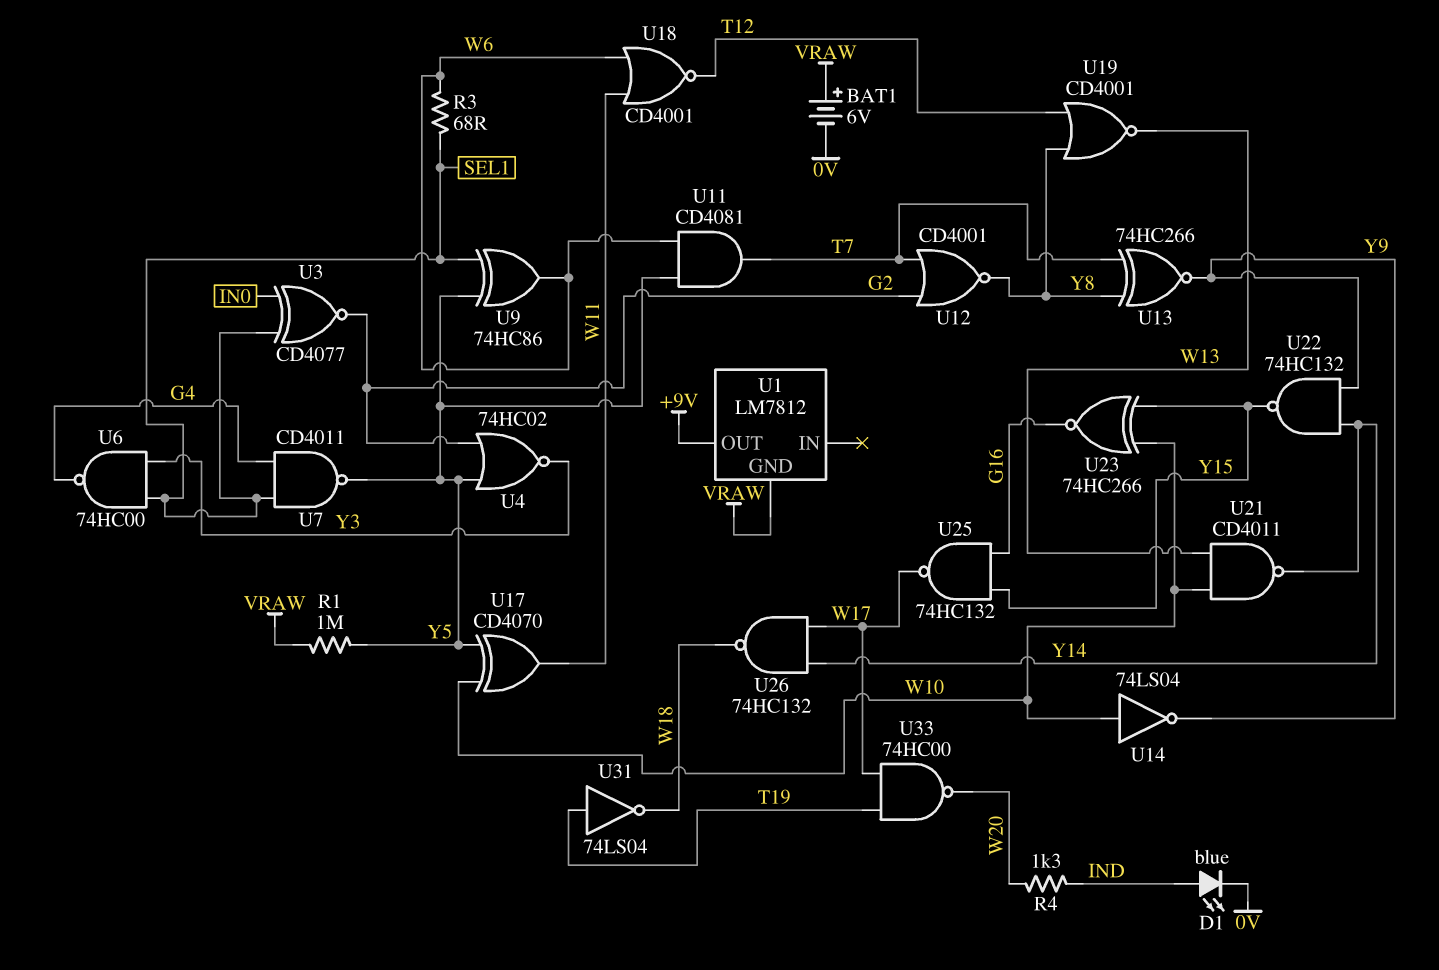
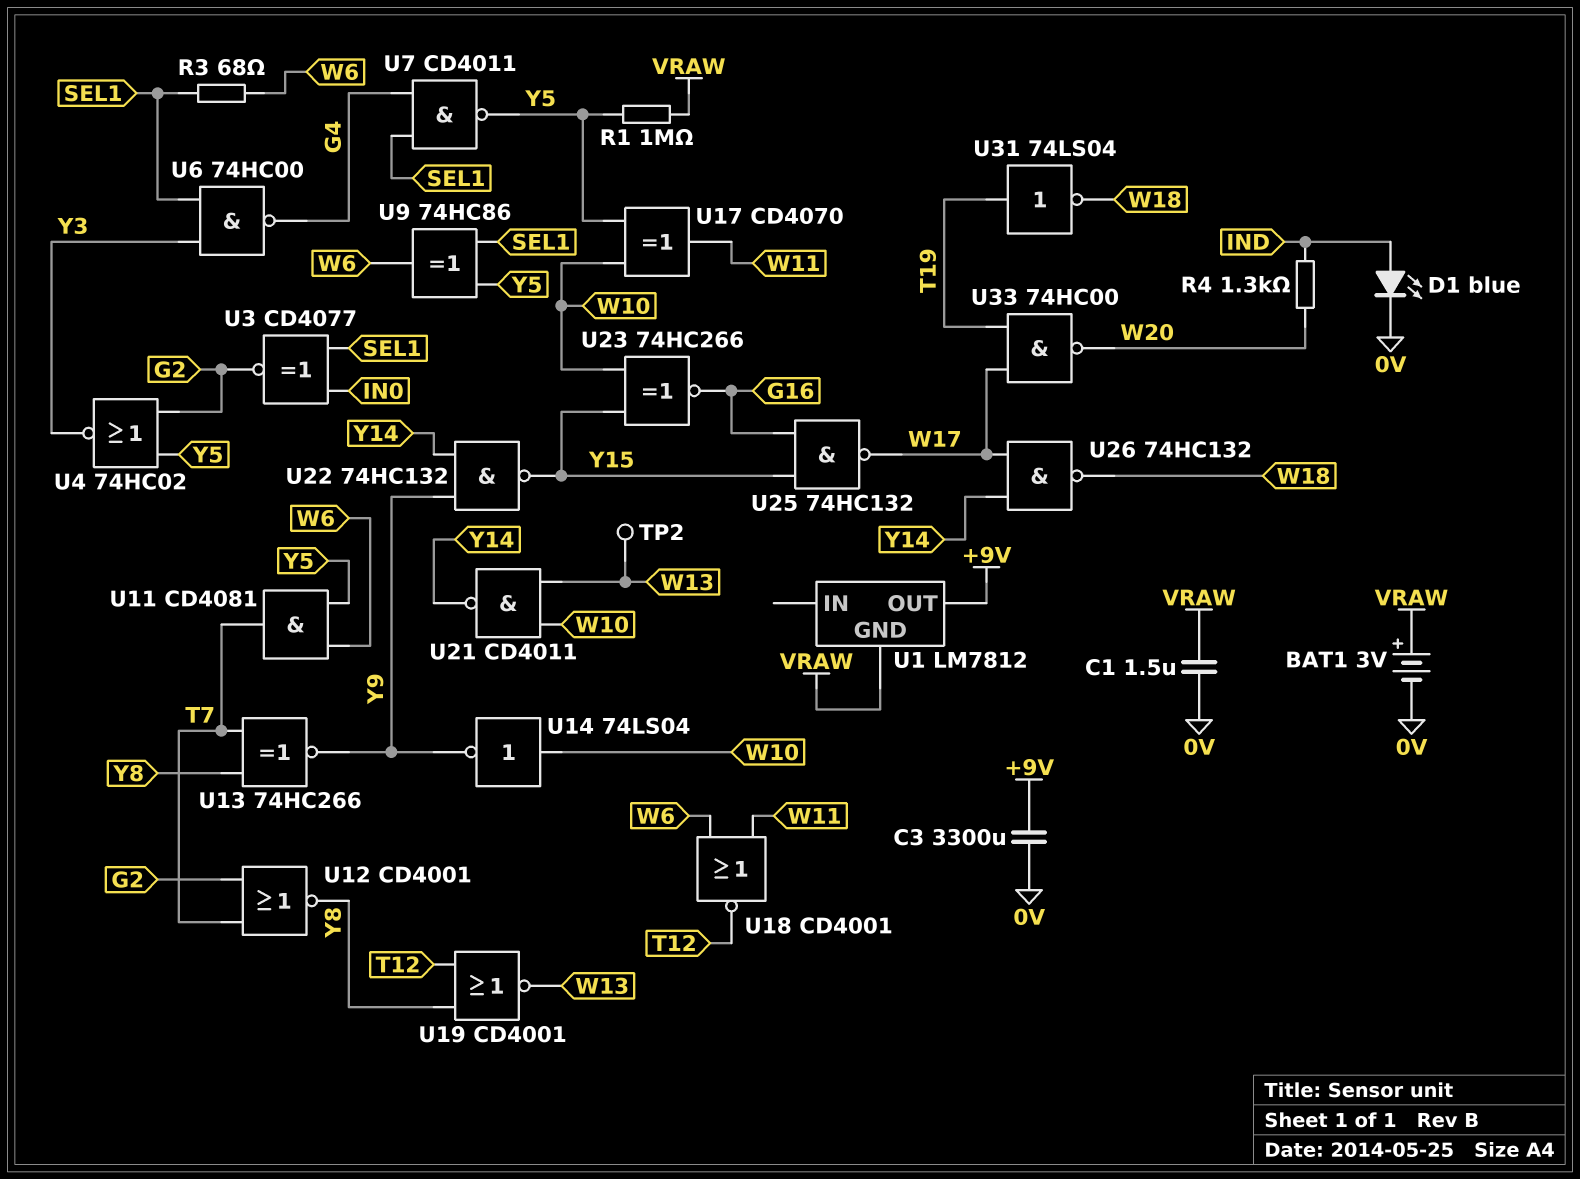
BAT1: 6V (plus VRAW, minus 0V) -> 3V (plus VRAW, minus 0V)
C1: none -> 1.5uF (0V, VRAW)
C3: none -> 3300uF (+9V, 0V)
TP2: none -> test point (W13)

